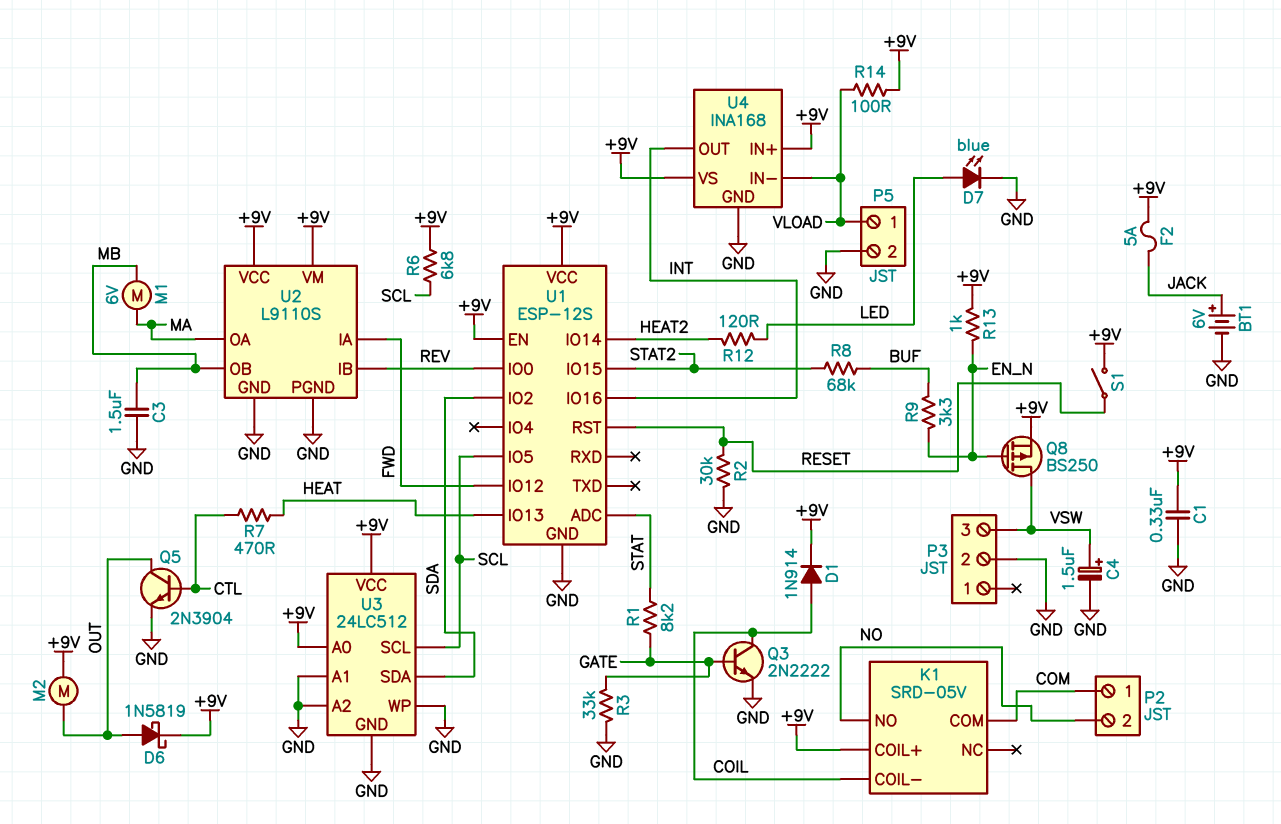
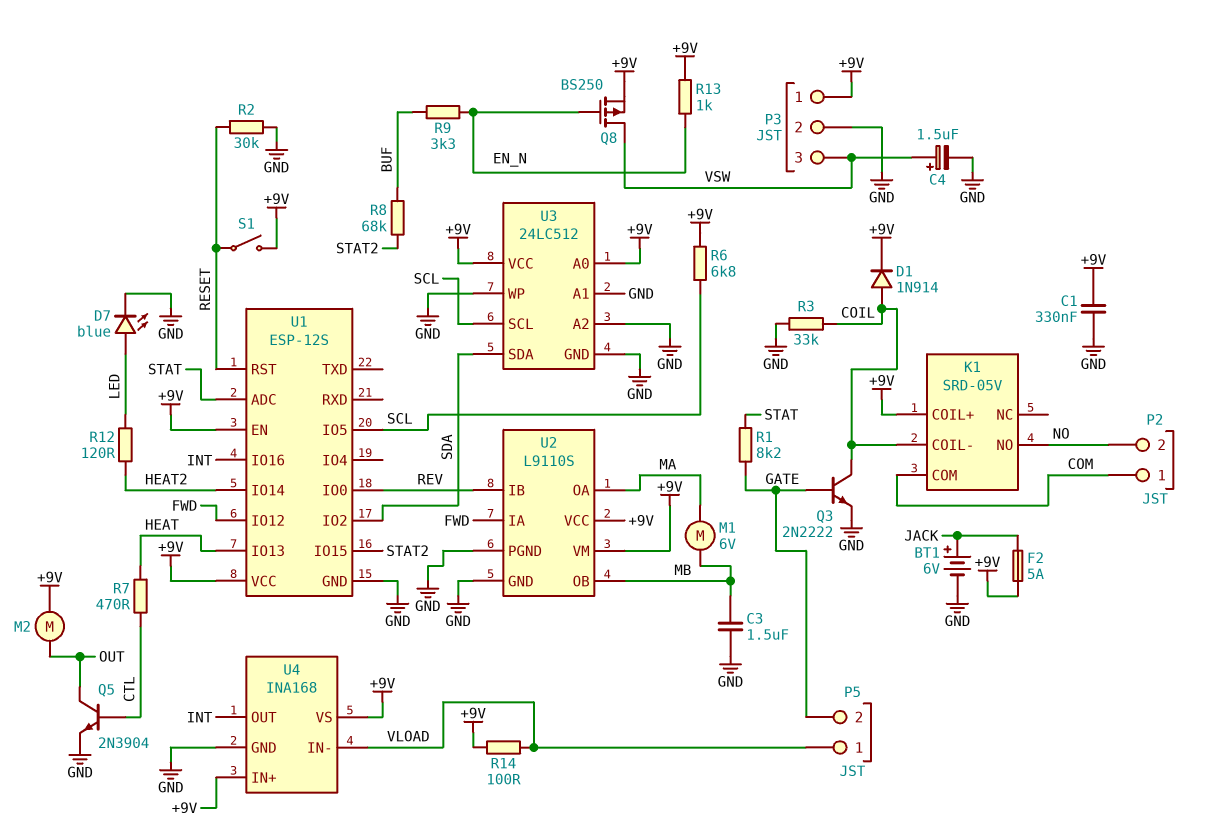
D6: schottky 1N5819 (A OUT, K +9V) -> none
P3 pin 1: none -> +9V
P5 pin 2: GND -> GATE
R3: 33k (GATE, GND) -> 33k (COIL, GND)

